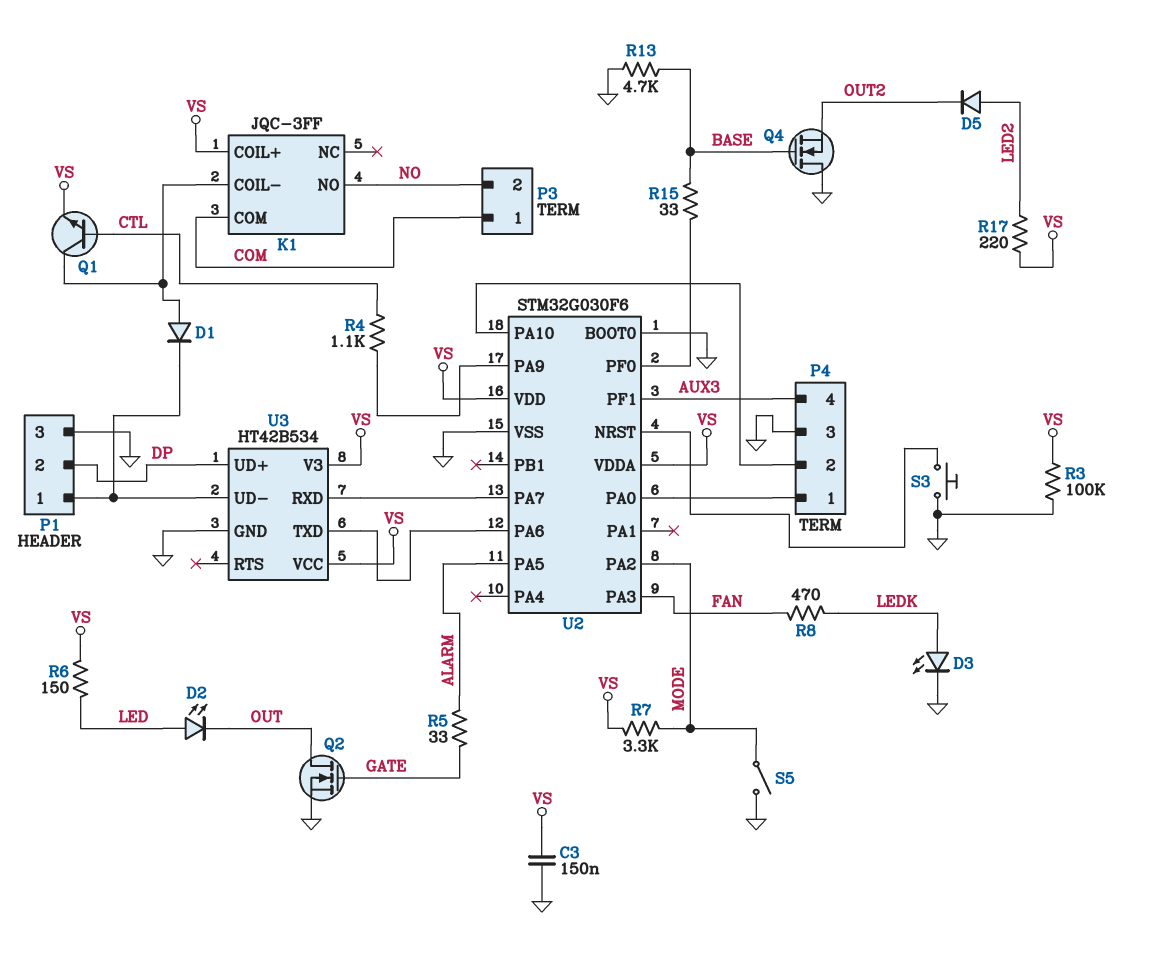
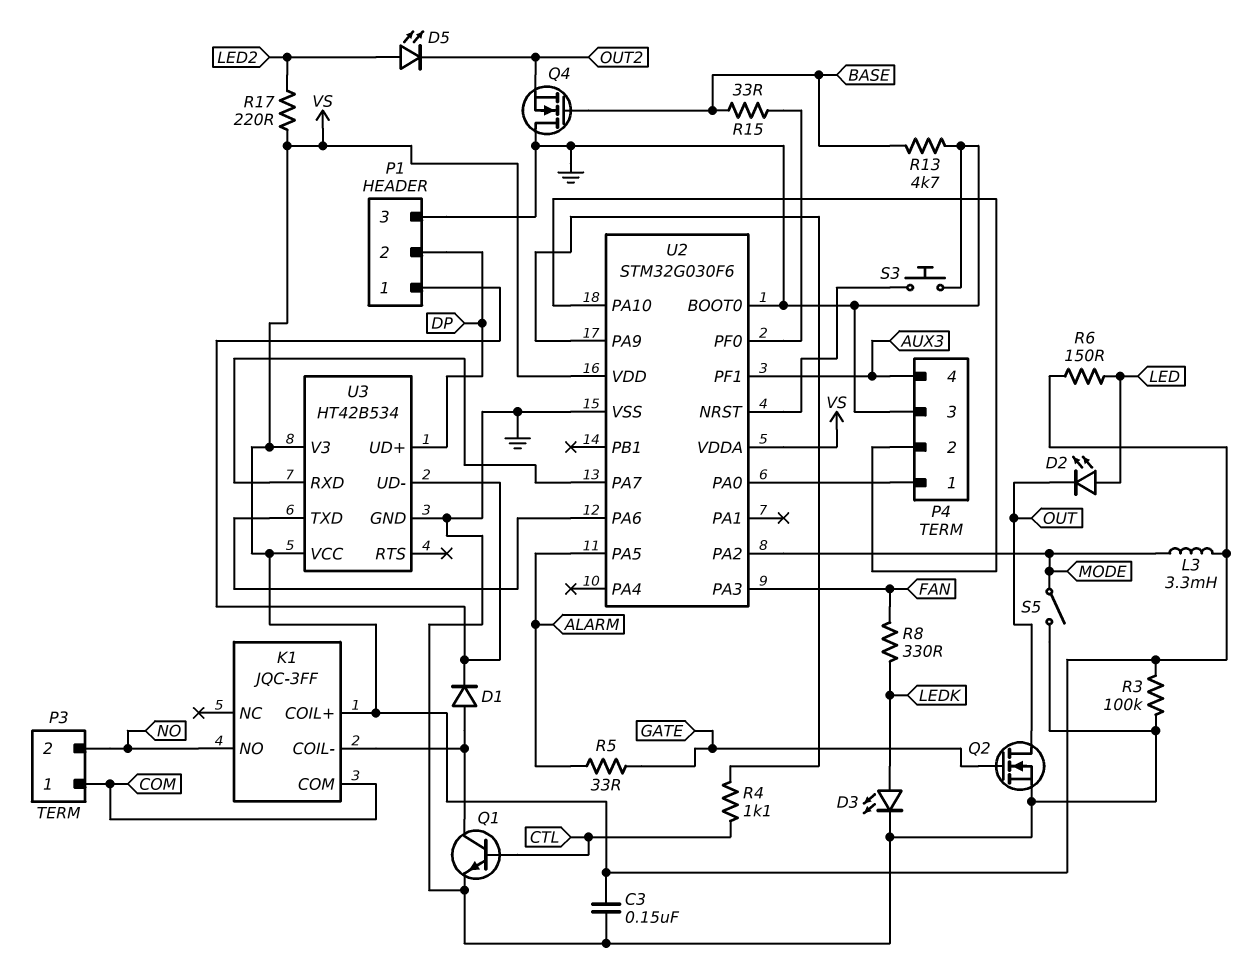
D5: diode (A LED2, K OUT2) -> LED (A LED2, K OUT2)
L3: none -> 3.3mH (MODE, VS)
Q1: NPN (B CTL, C K1/COIL-, E VS) -> NPN (B CTL, C K1/COIL-, E GND)
R7: 3.3k (MODE, VS) -> none
R8: 470 (FAN, LEDK) -> 330 (FAN, LEDK)

